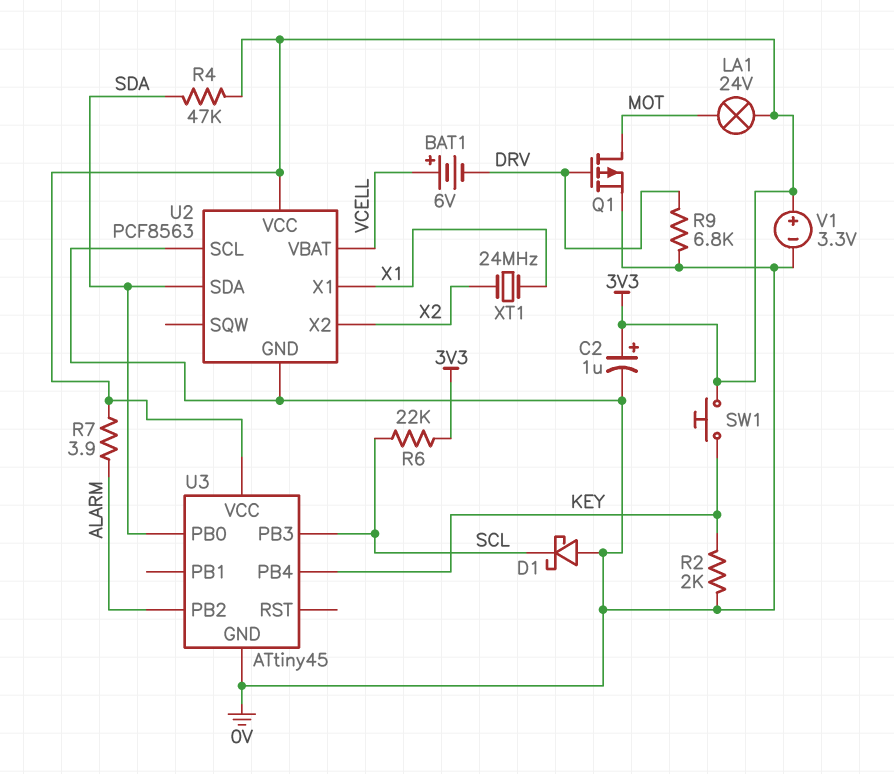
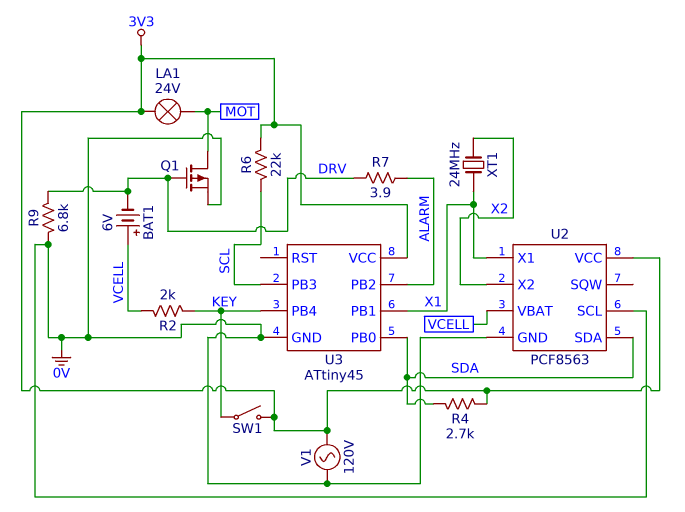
C2: 1uF (plus 3V3, minus 0V) -> none
D1: schottky (A 0V, K SCL) -> none
R2: 2k (0V, KEY) -> 2k (KEY, VCELL)
R4: 47k (3V3, SDA) -> 2.7k (3V3, SDA)
R7: 3.9 (3V3, ALARM) -> 3.9 (ALARM, DRV)
SW1: button (3V3, KEY) -> switch (3V3, KEY)
U3 pin PB1: none -> X1
V1: 3.3V (plus 3V3, minus 0V) -> AC 120V (0V, 3V3)

